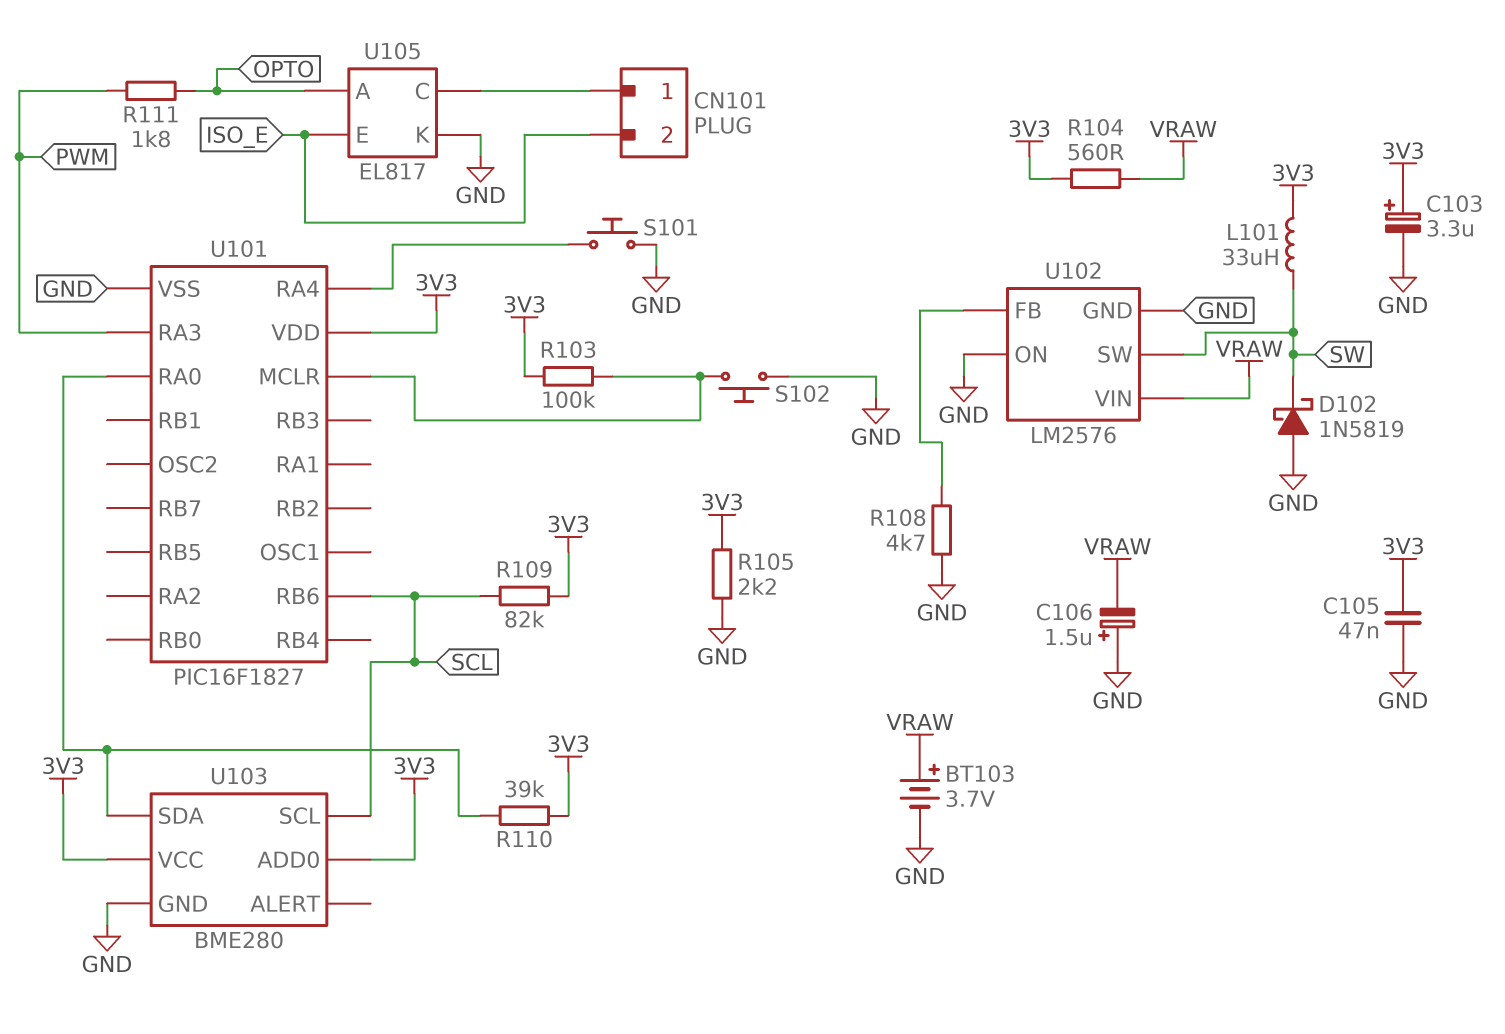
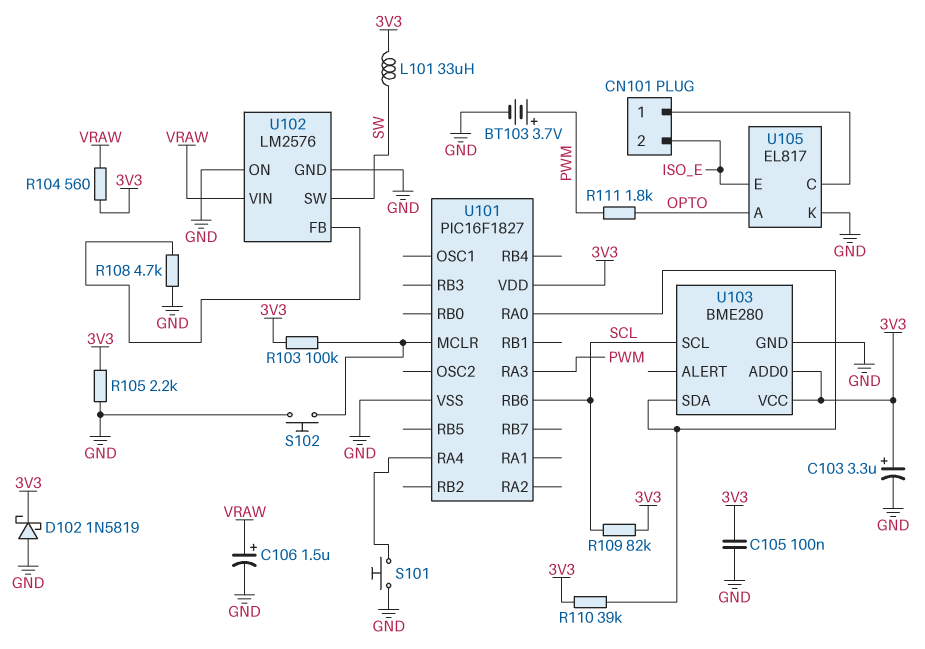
BT103: 3.7V (plus VRAW, minus GND) -> 3.7V (plus PWM, minus GND)
C105: 47nF (3V3, GND) -> 100nF (3V3, GND)
C106: 1.5uF (plus GND, minus VRAW) -> 1.5uF (plus VRAW, minus GND)
D102: schottky 1N5819 (A GND, K SW) -> schottky 1N5819 (A GND, K 3V3)

